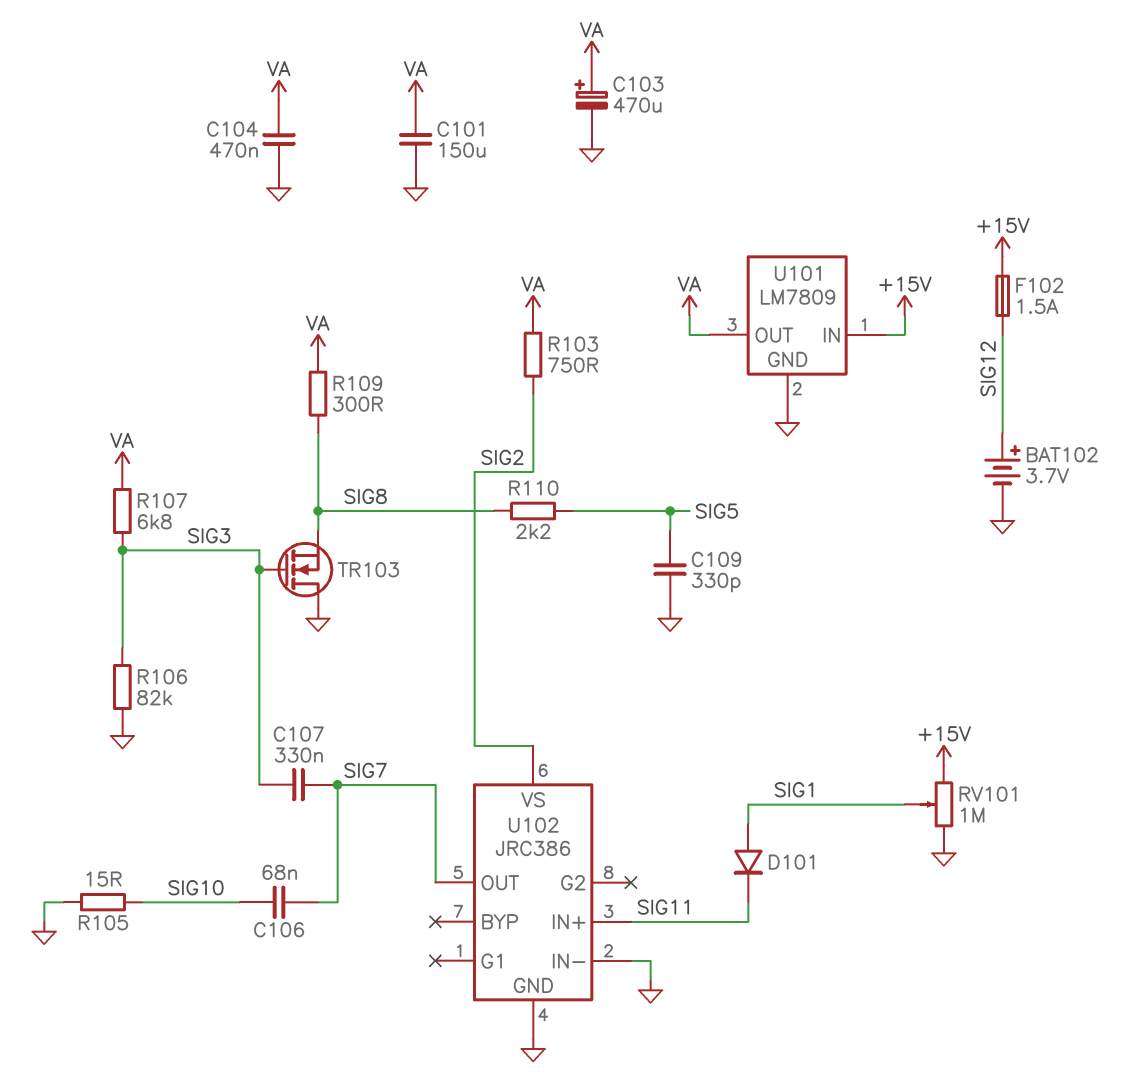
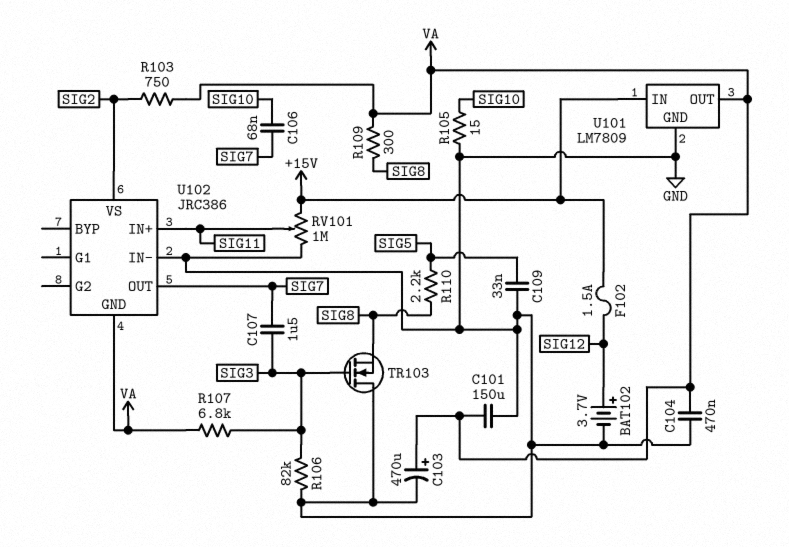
C107: 330nF (SIG3, SIG7) -> 1.5uF (SIG3, SIG7)
C109: 330pF (GND, SIG5) -> 33nF (GND, SIG5)
D101: diode (A SIG1, K SIG11) -> none
RV101: 1M (+15V, GND, wiper SIG1) -> 1M (+15V, GND, wiper SIG11)
U102 pin GND: GND -> VA

